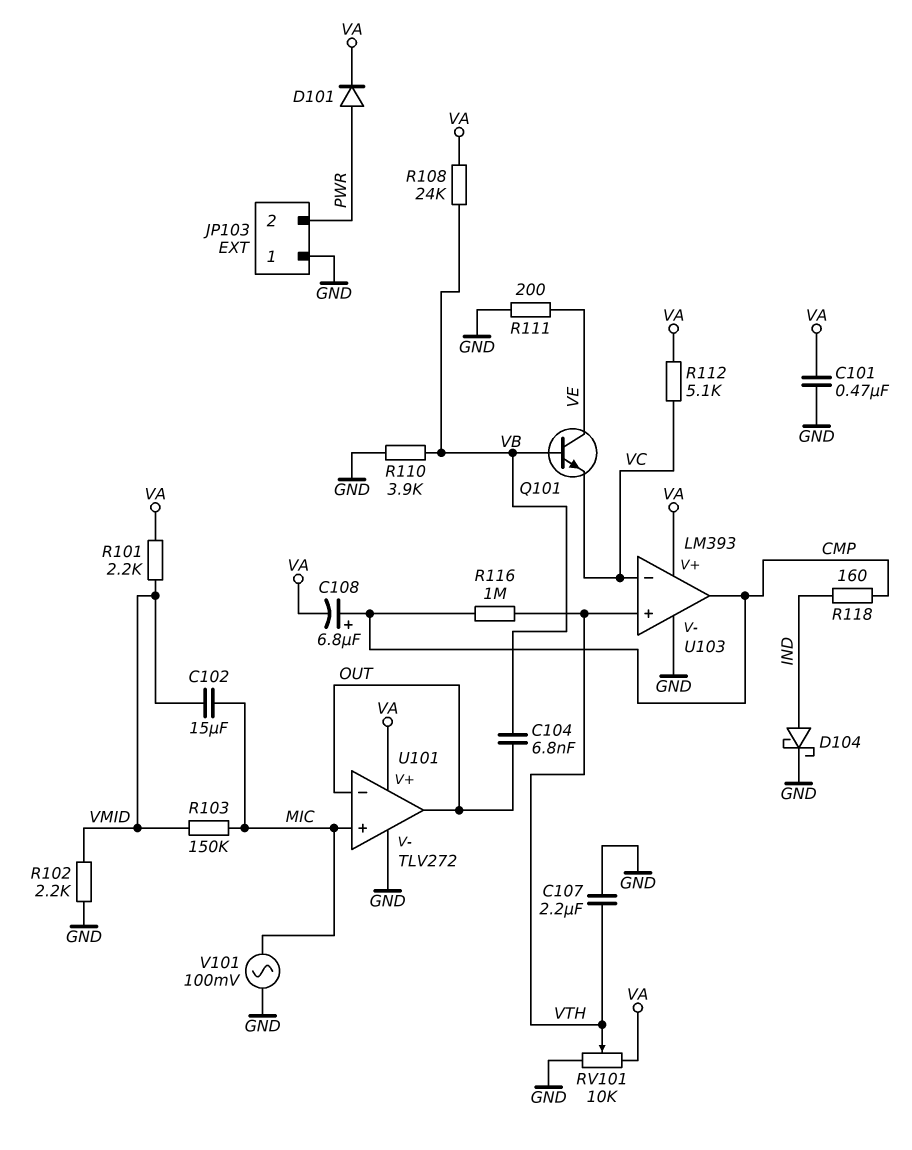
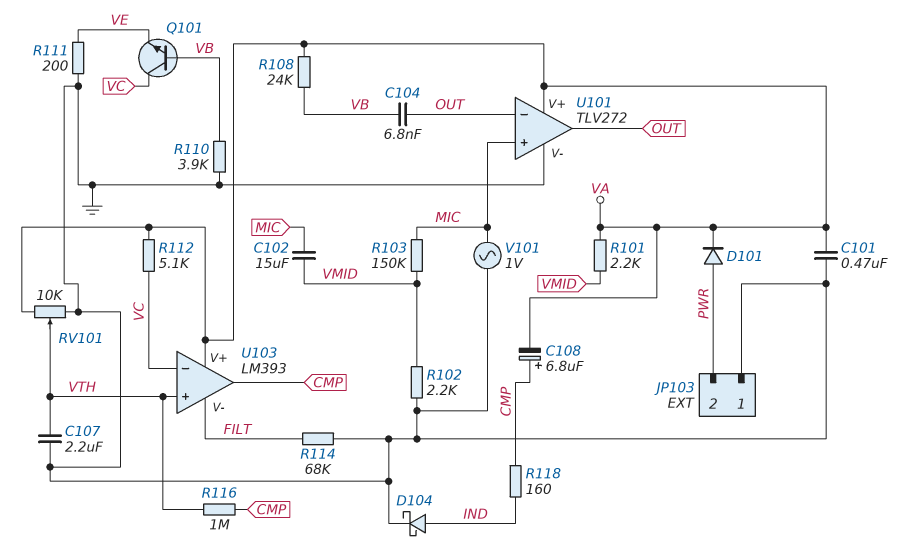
Q101: NPN (B VB, C VE, E VC) -> NPN (B VB, C VC, E VE)
R114: none -> 68k (FILT, GND)
U103 pin V-: GND -> FILT
V101: AC 100mV (GND, MIC) -> AC 1V (GND, MIC)

